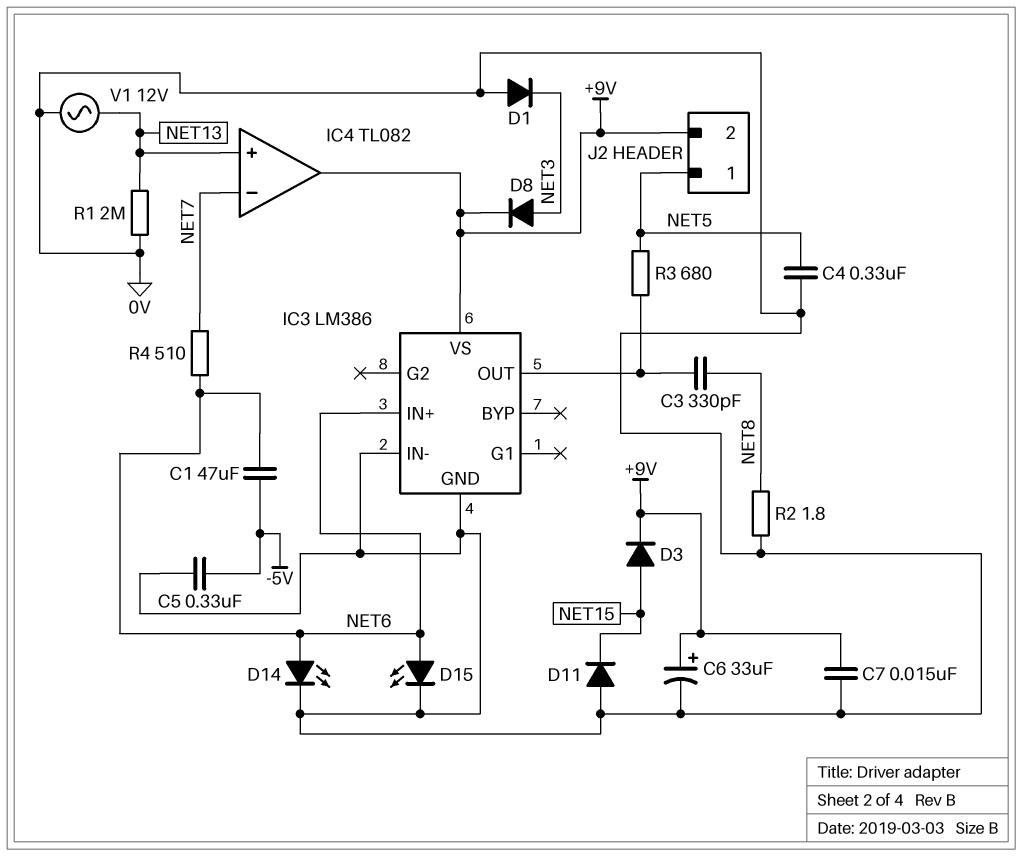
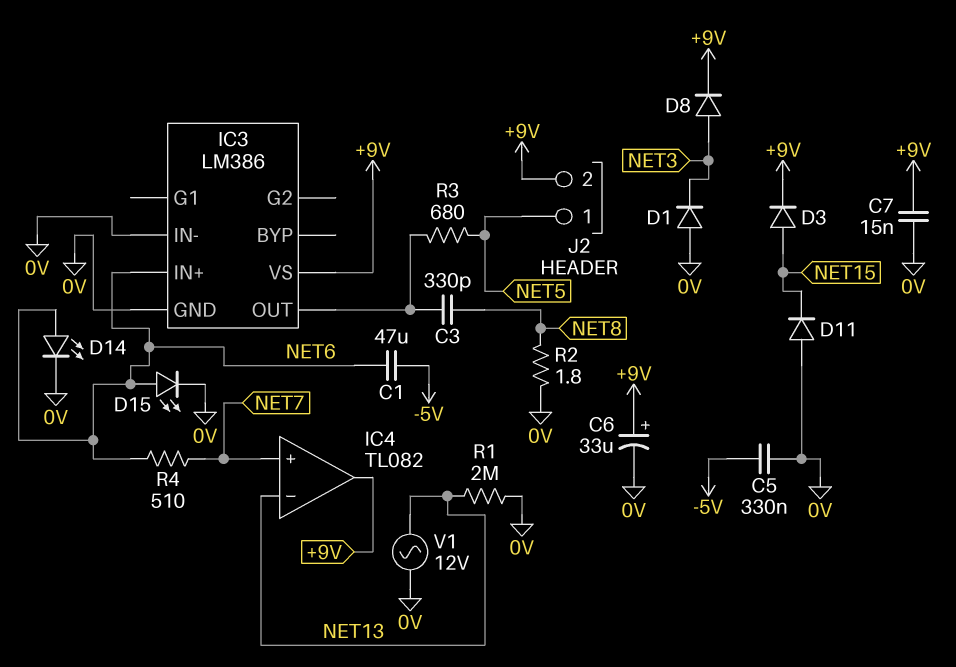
C4: 330nF (0V, NET5) -> none
IC4 pin in+: NET13 -> NET7
IC4 pin in-: NET7 -> NET13

